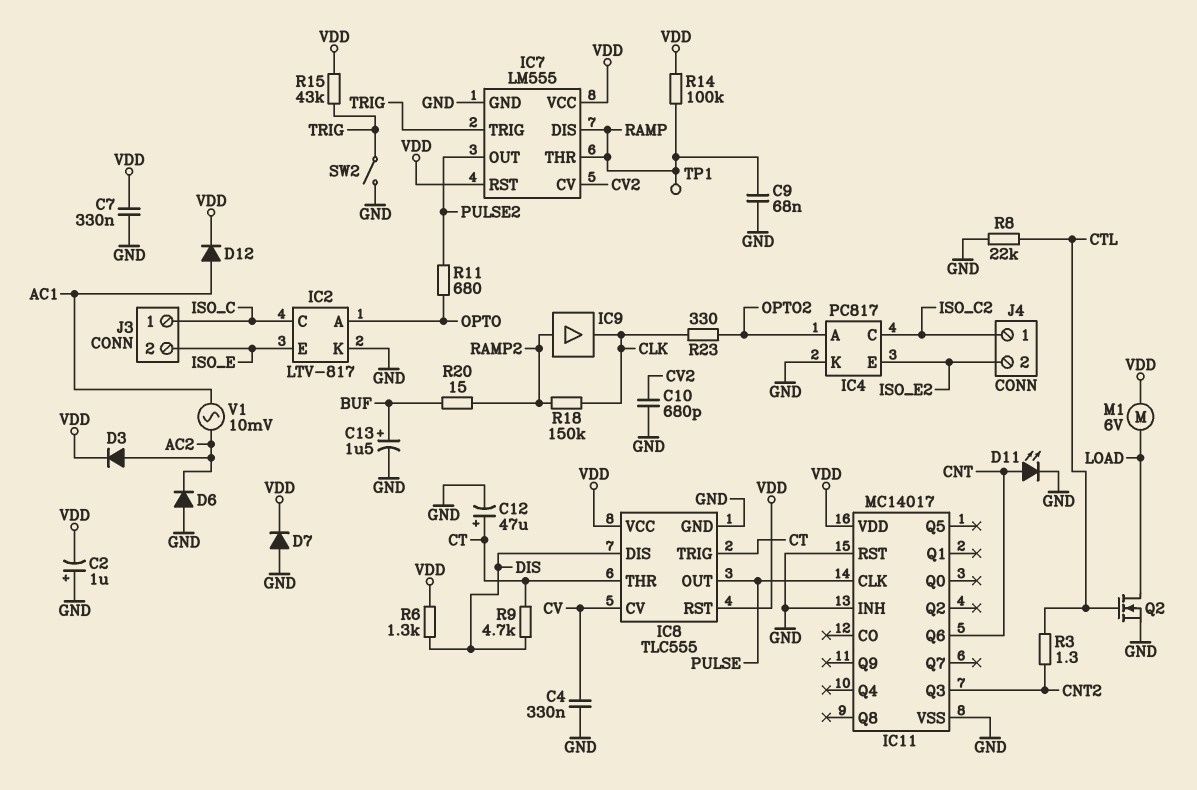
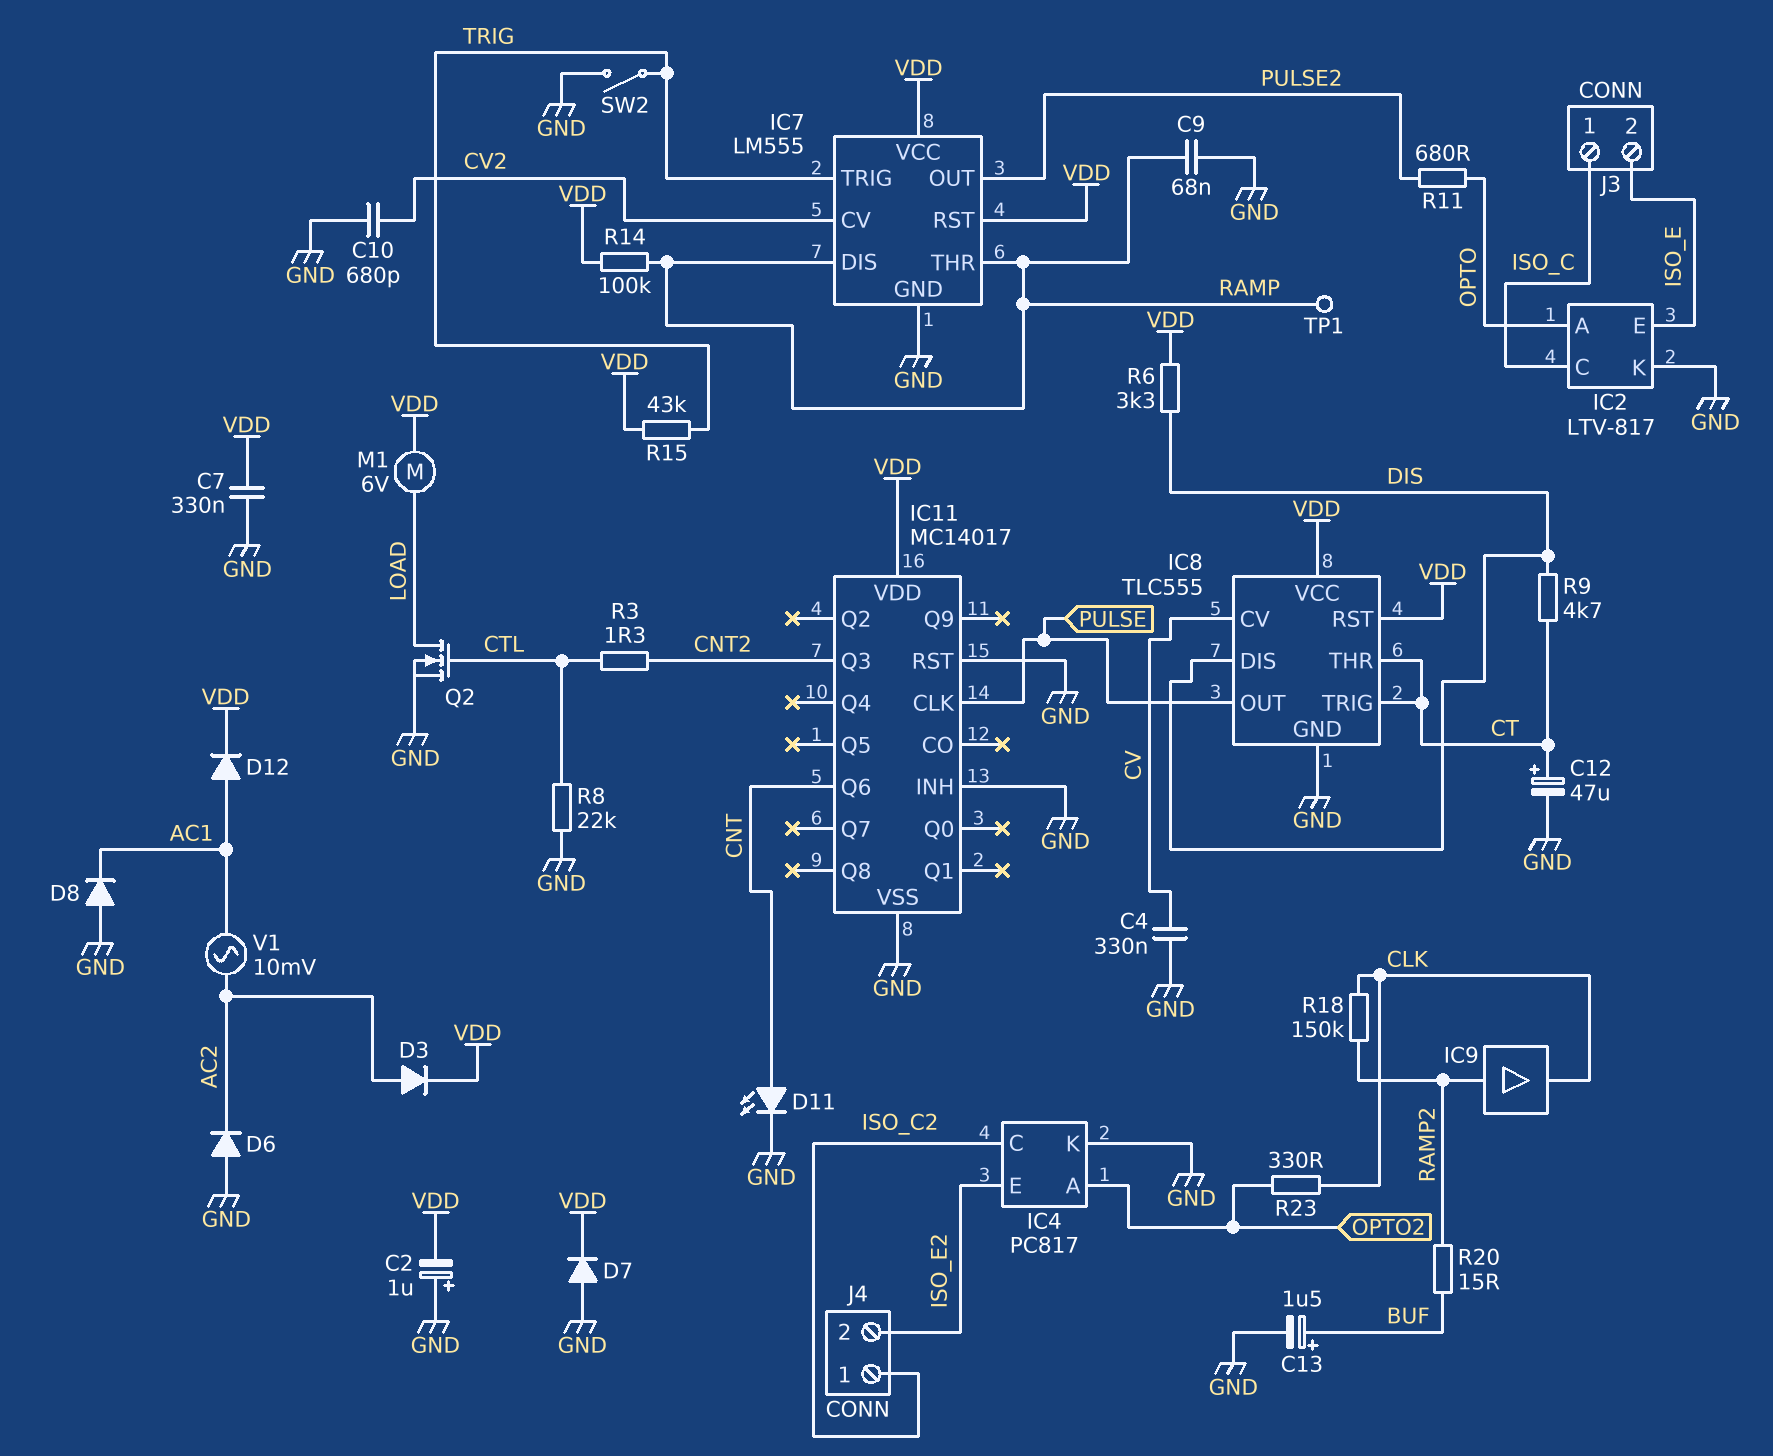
D8: none -> diode (A GND, K AC1)
R6: 1.3k (DIS, VDD) -> 3.3k (DIS, VDD)

